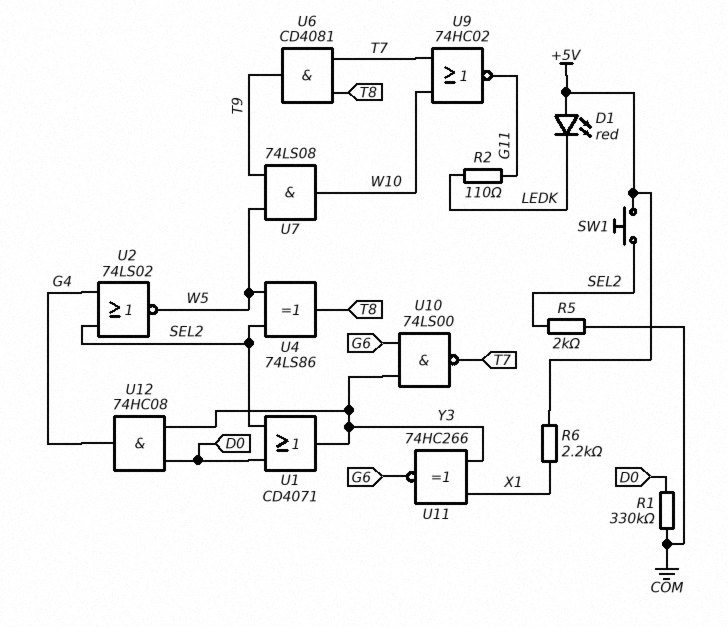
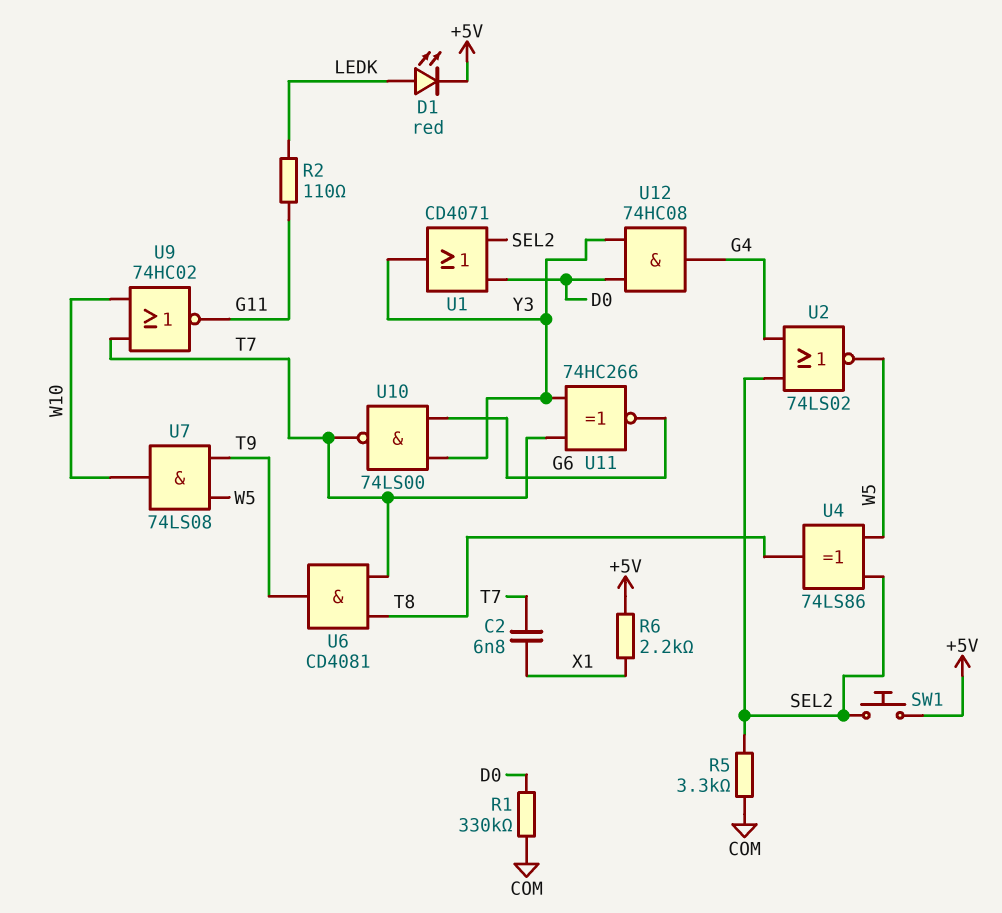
C2: none -> 6.8nF (T7, X1)
D1: LED red (A +5V, K LEDK) -> LED red (A LEDK, K +5V)
R5: 2k (COM, SEL2) -> 3.3k (COM, SEL2)
U11: XNOR 74HC266 (in X1, in Y3, out G6) -> XNOR 74HC266 (in T7, in Y3, out G6)

